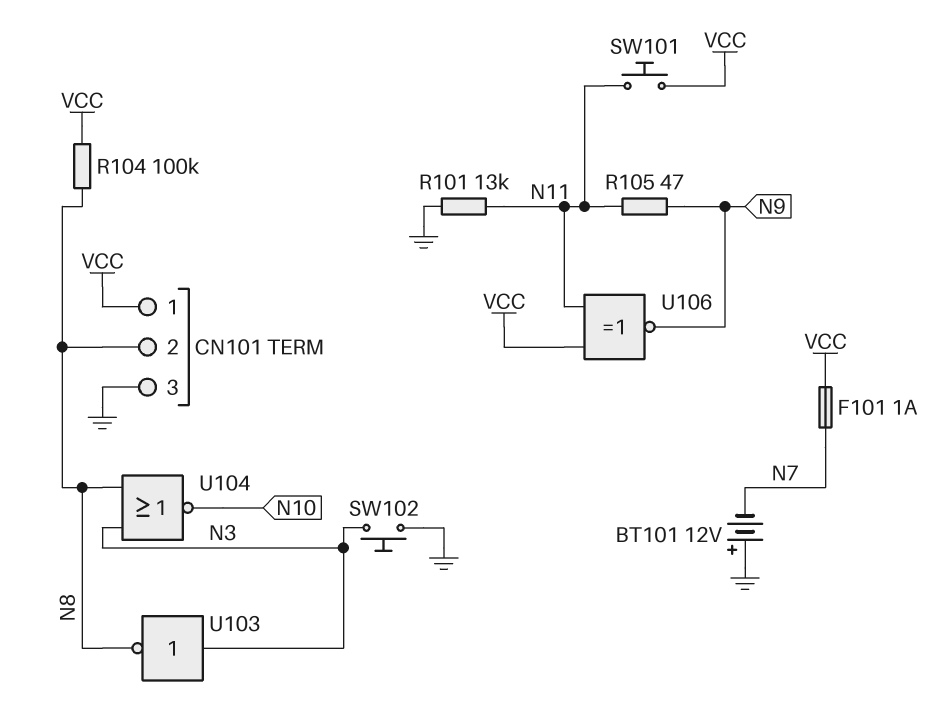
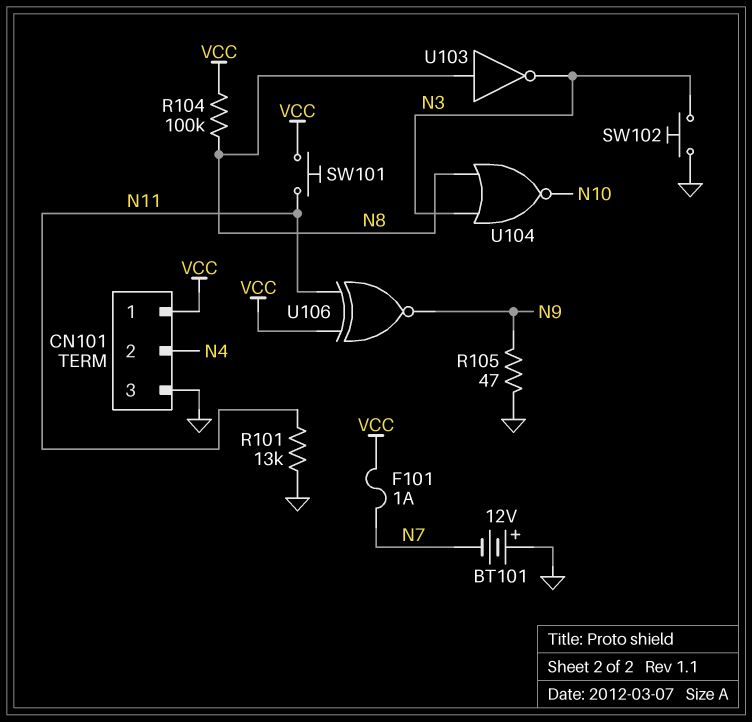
CN101 pin 2: N8 -> N4
R105: 47 (N9, N11) -> 47 (GND, N9)
U103: NOT (in N3, out N8) -> NOT (in N8, out N3)

